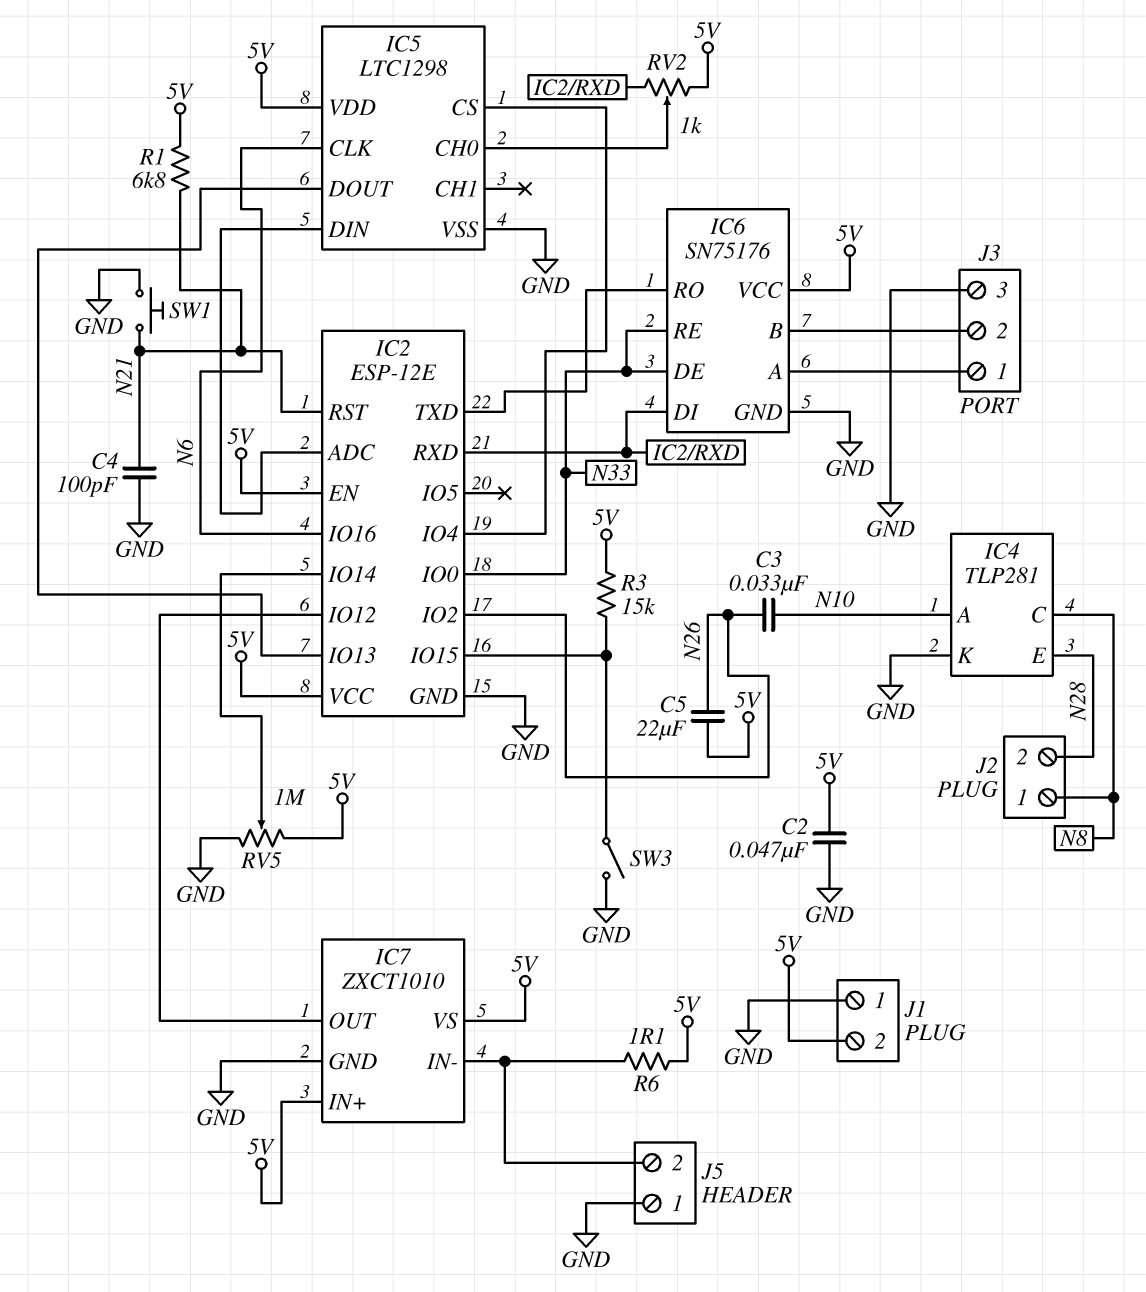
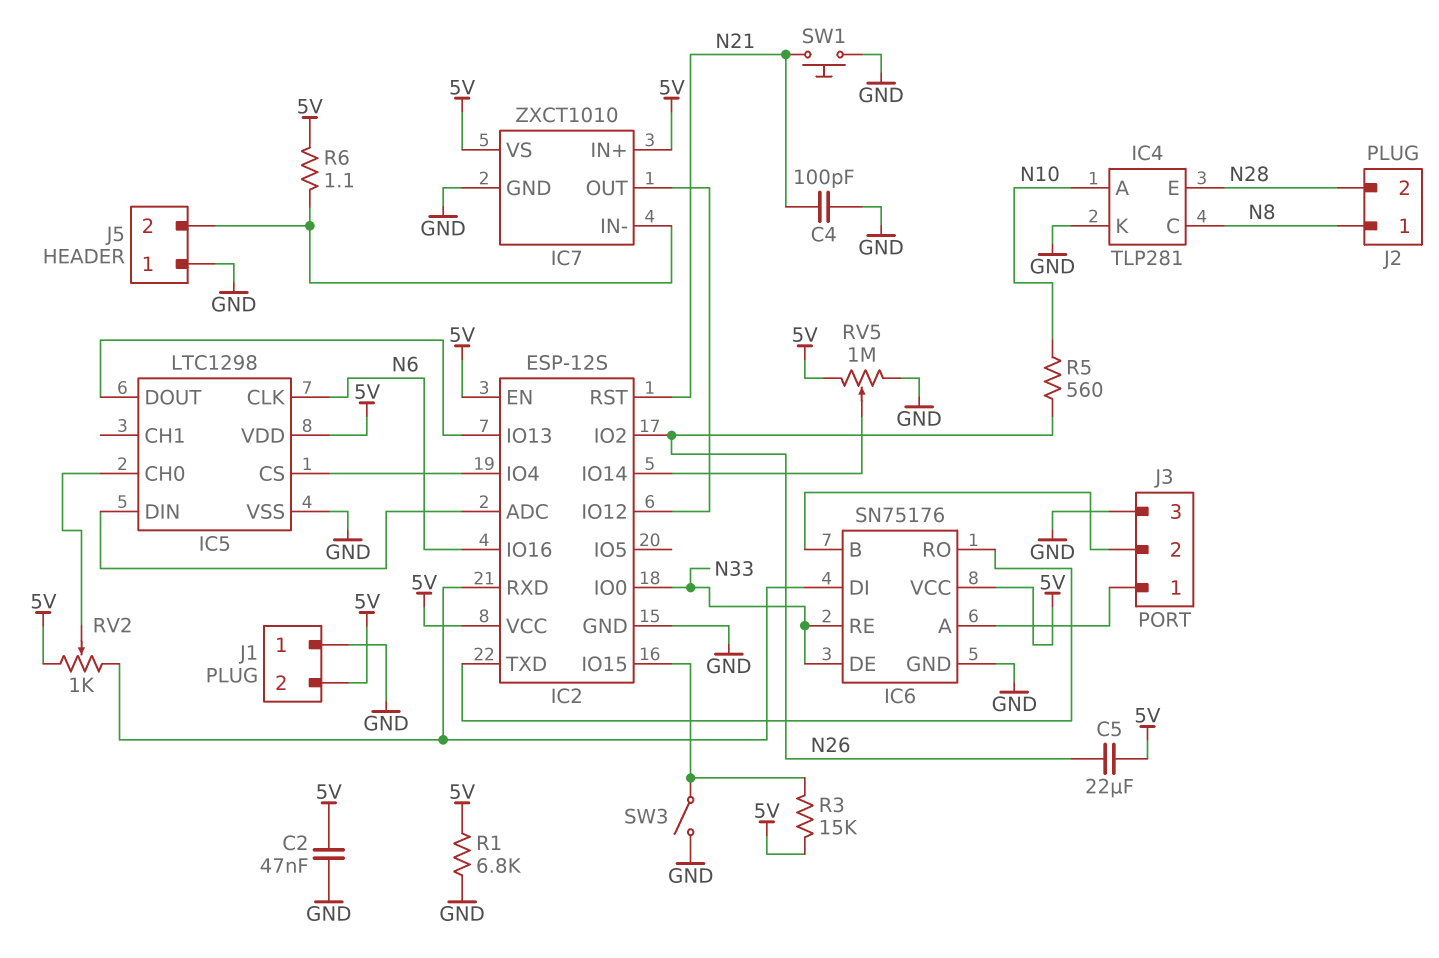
C3: 33nF (N10, N26) -> none
IC2: ESP-12E -> ESP-12S
R1: 6.8k (5V, N21) -> 6.8k (5V, GND)
R5: none -> 560 (N10, N26)

